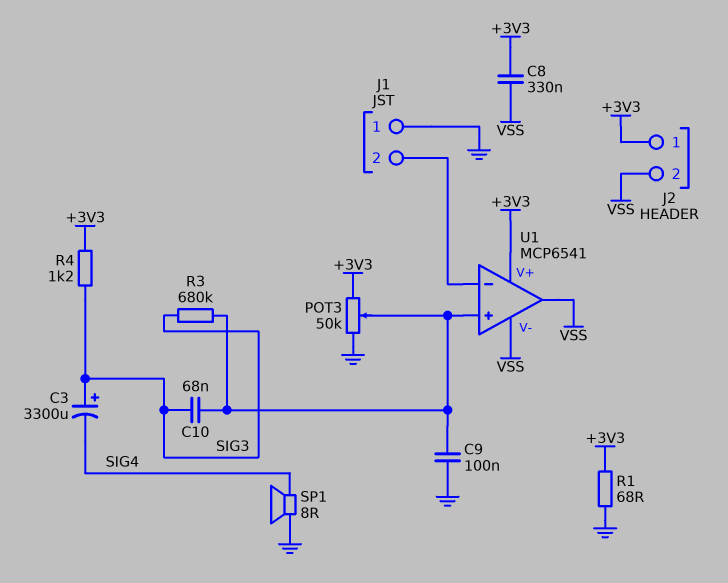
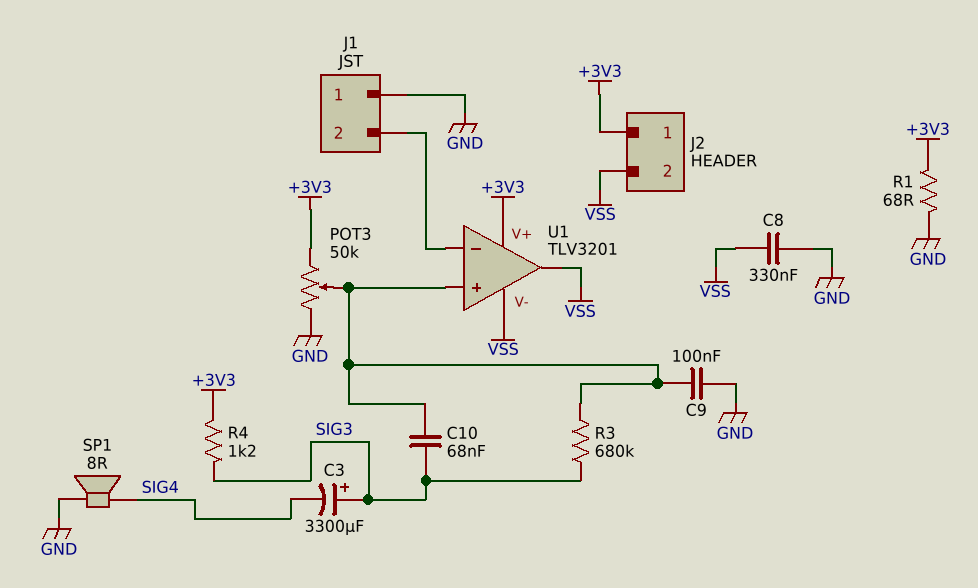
C8: 330nF (+3V3, VSS) -> 330nF (GND, VSS)
U1: MCP6541 -> TLV3201

